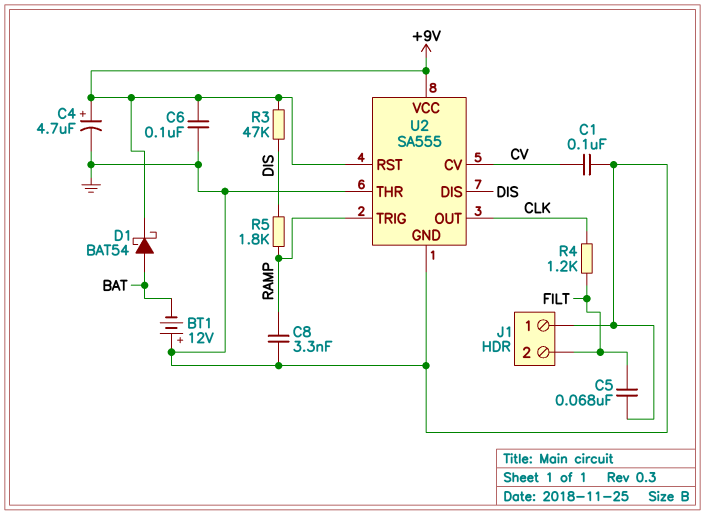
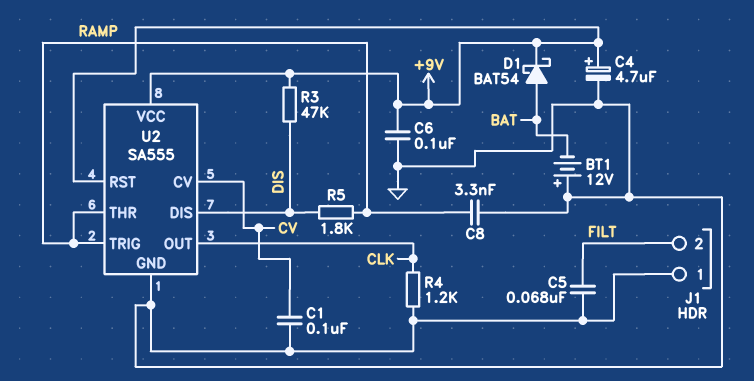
R4: 1.2k (CLK, FILT) -> 1.2k (CLK, GND)
U2 pin THR: GND -> RAMP

